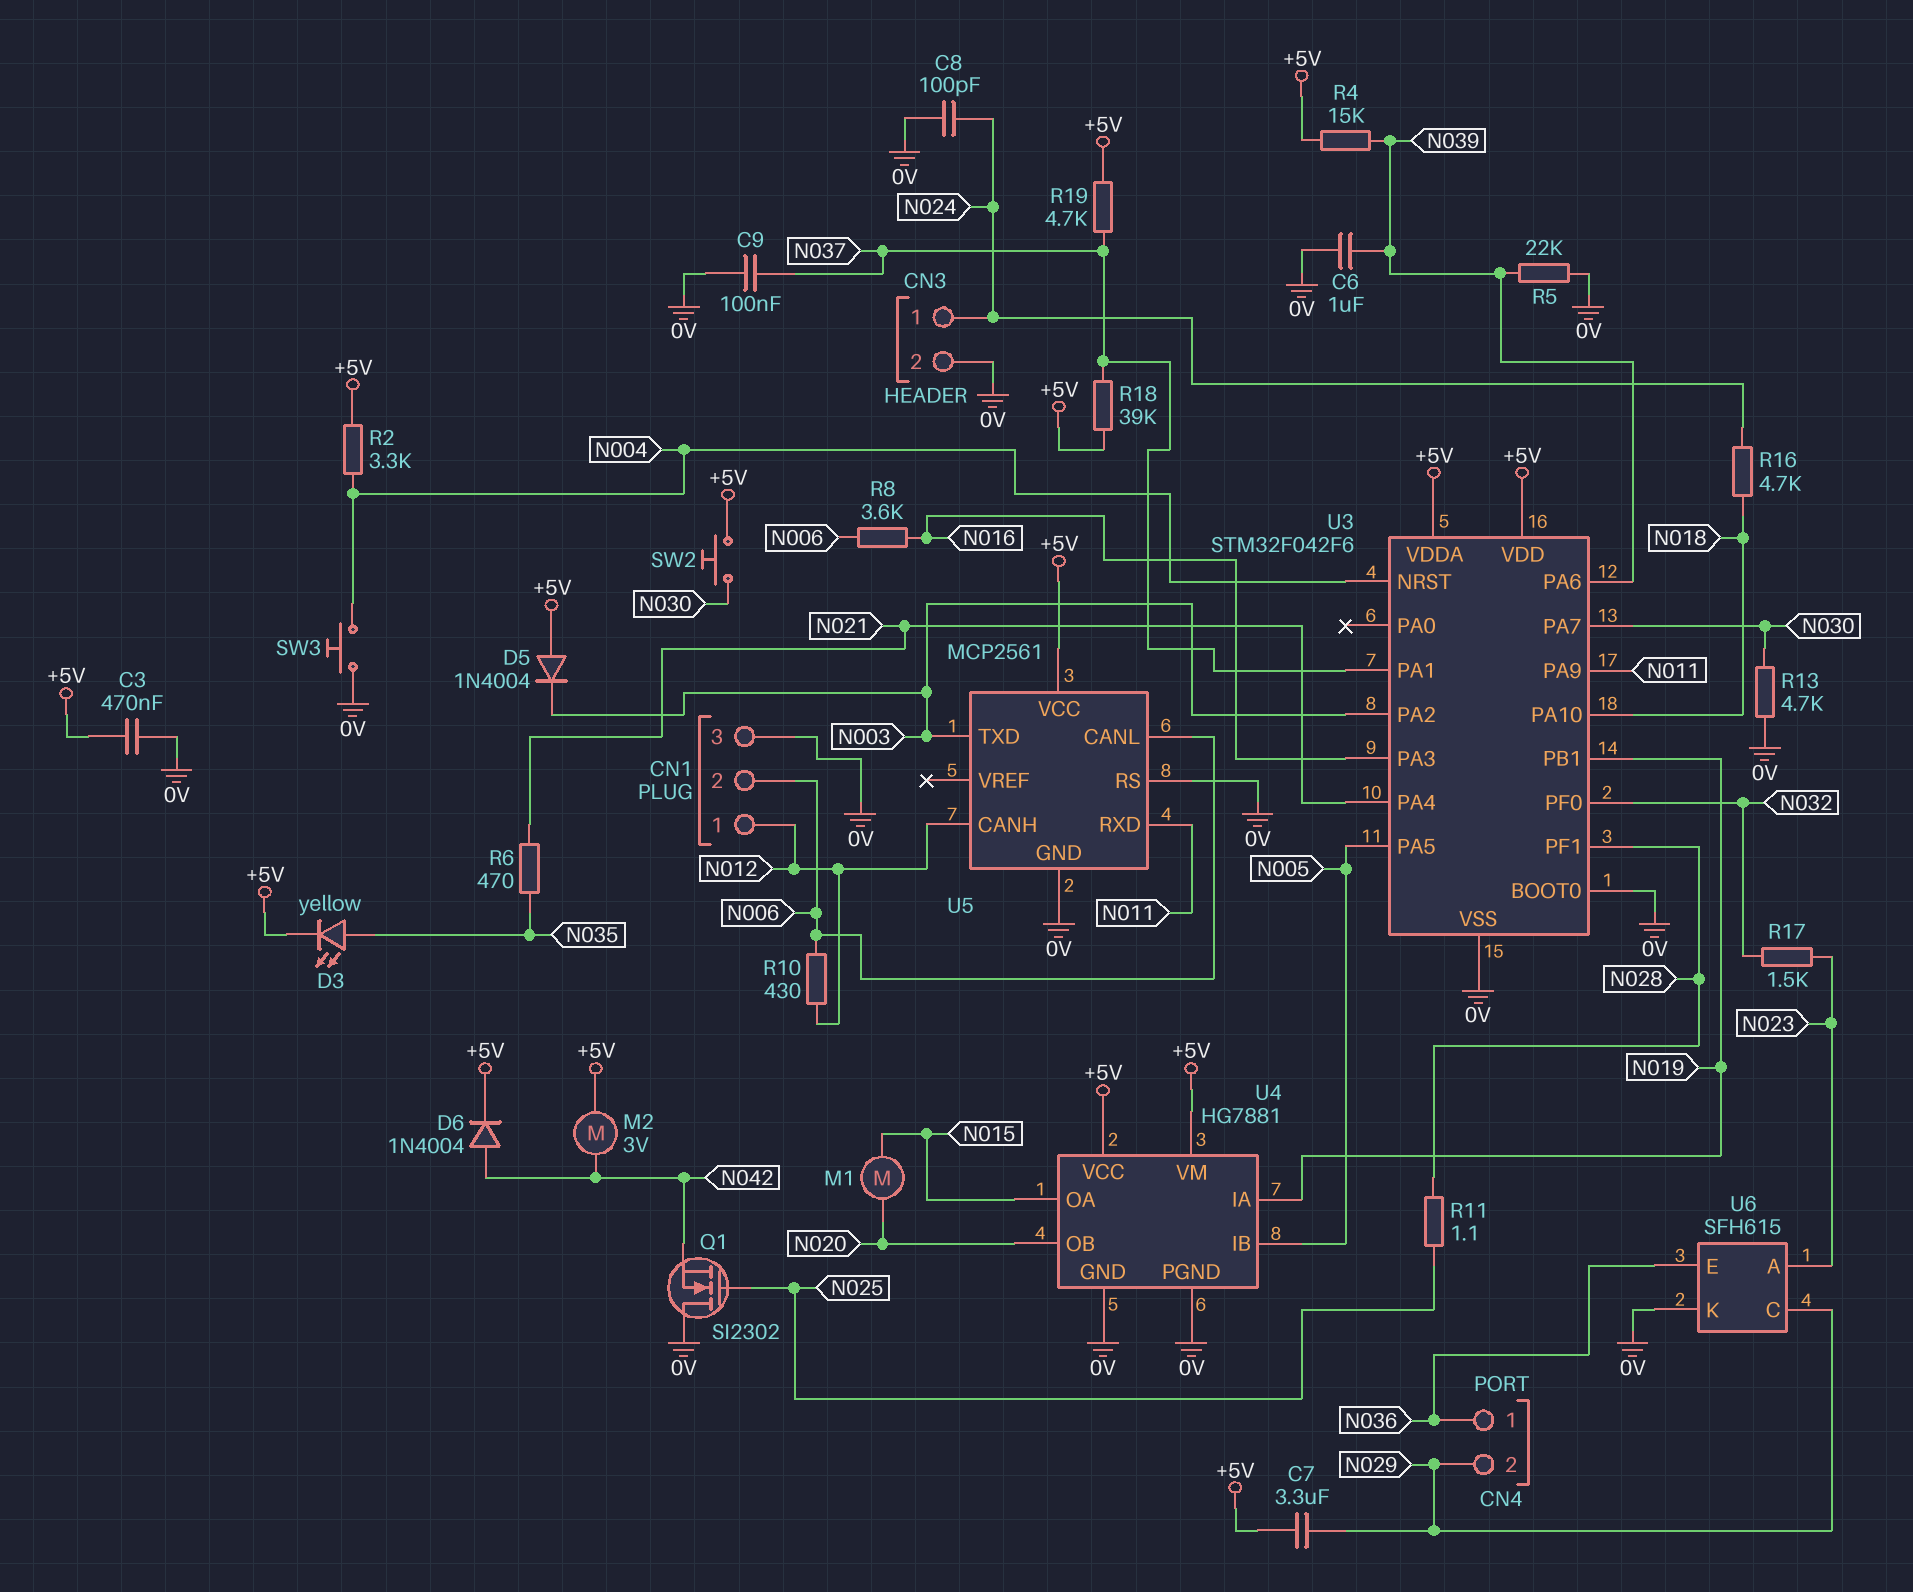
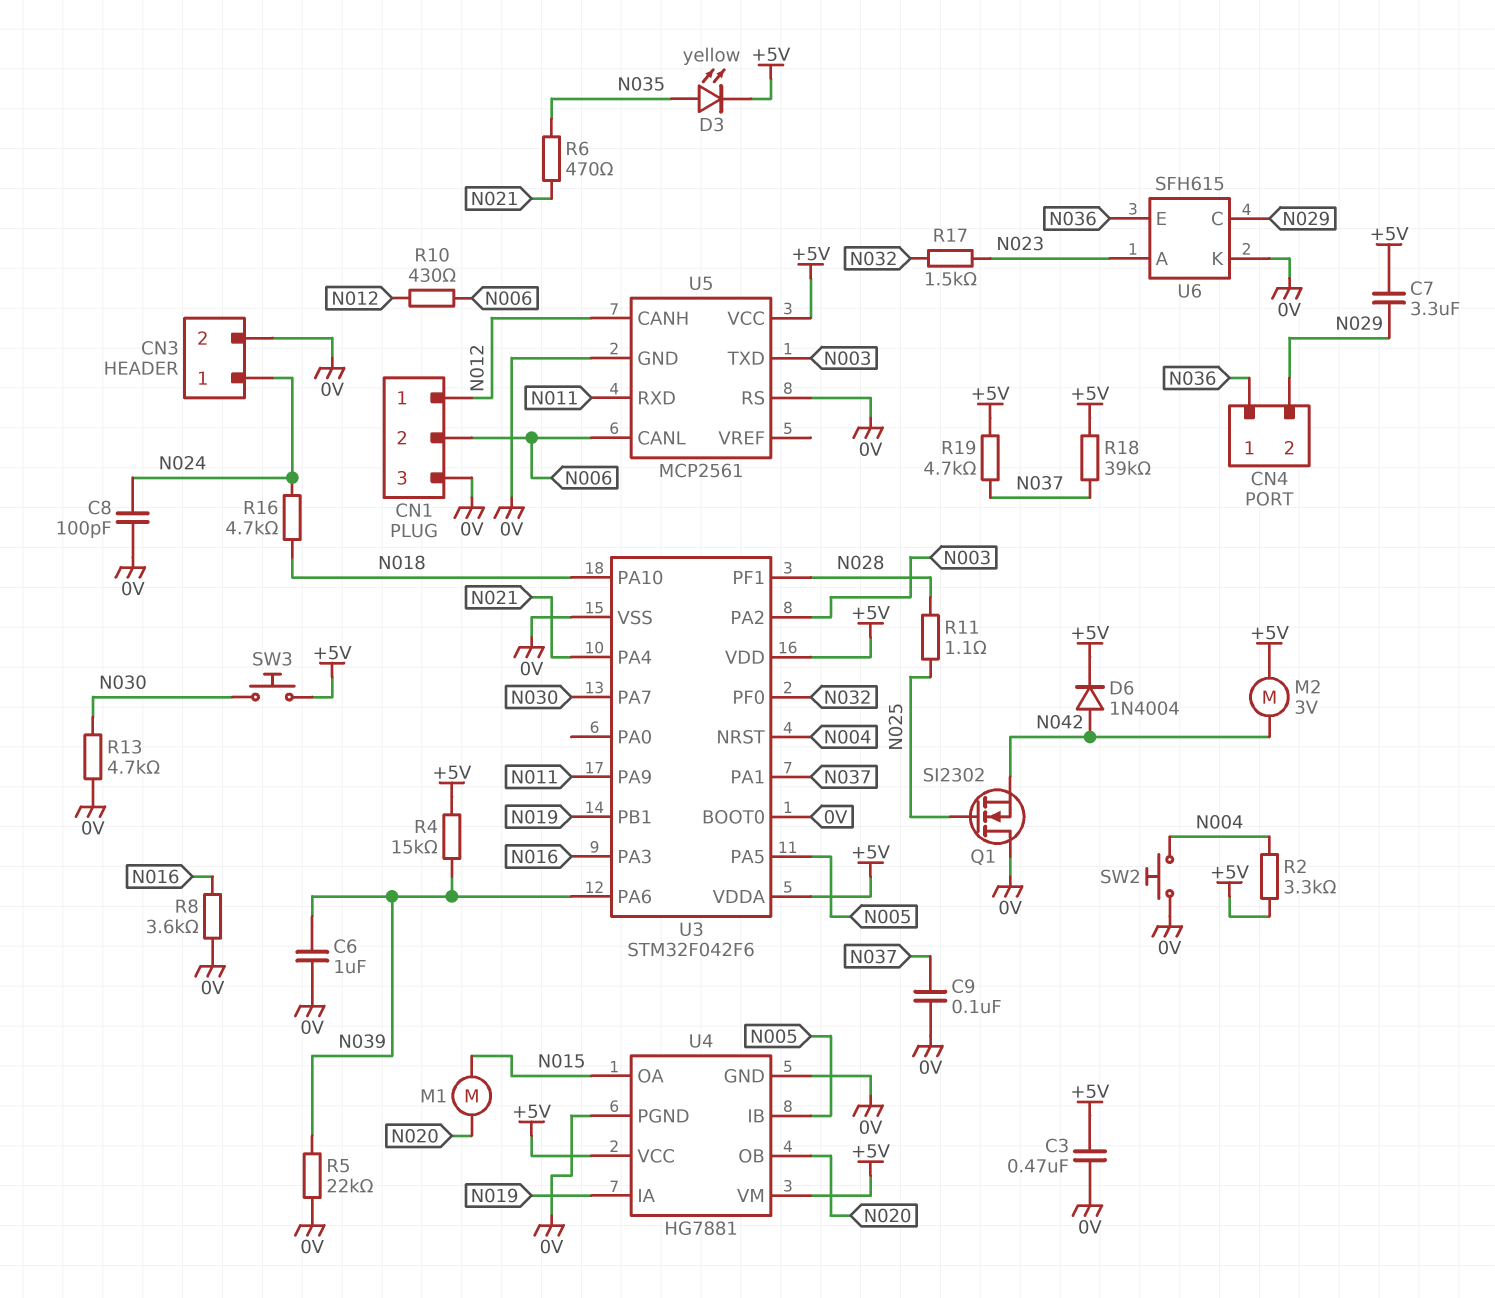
D5: diode 1N4004 (A +5V, K N003) -> none
R8: 3.6k (N006, N016) -> 3.6k (0V, N016)
SW2: button (+5V, N030) -> button (0V, N004)
SW3: button (0V, N004) -> button (+5V, N030)

